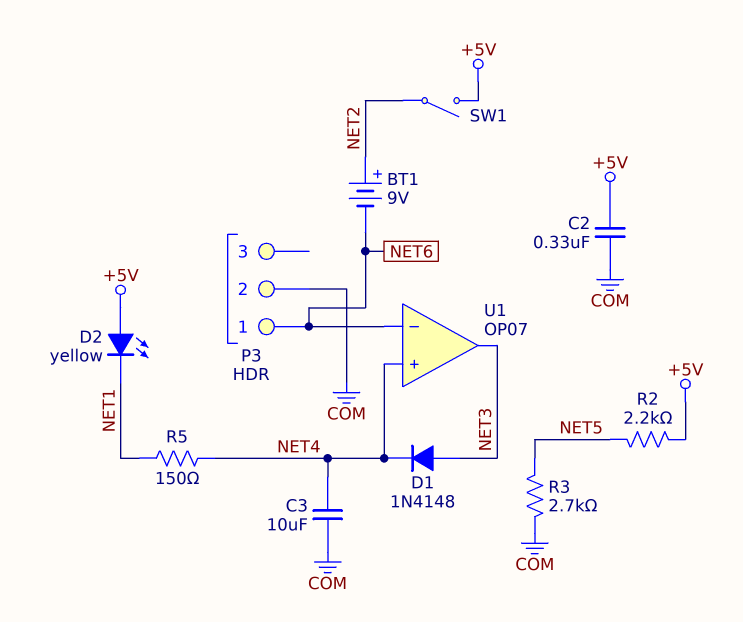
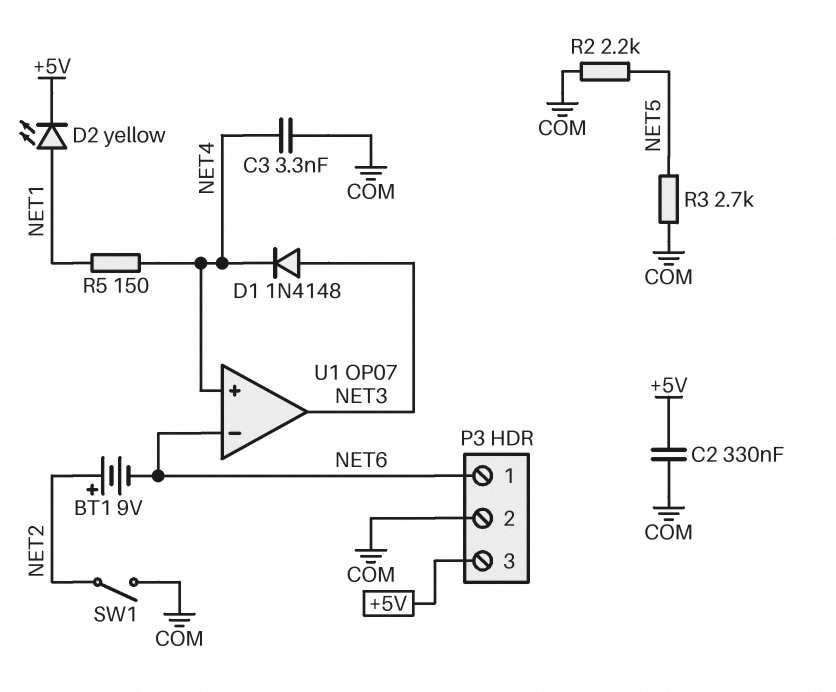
C3: 10uF (COM, NET4) -> 3.3nF (COM, NET4)
D2: LED yellow (A +5V, K NET1) -> LED yellow (A NET1, K +5V)
P3 pin 3: none -> +5V
R2: 2.2k (+5V, NET5) -> 2.2k (COM, NET5)
SW1: switch (+5V, NET2) -> switch (COM, NET2)

